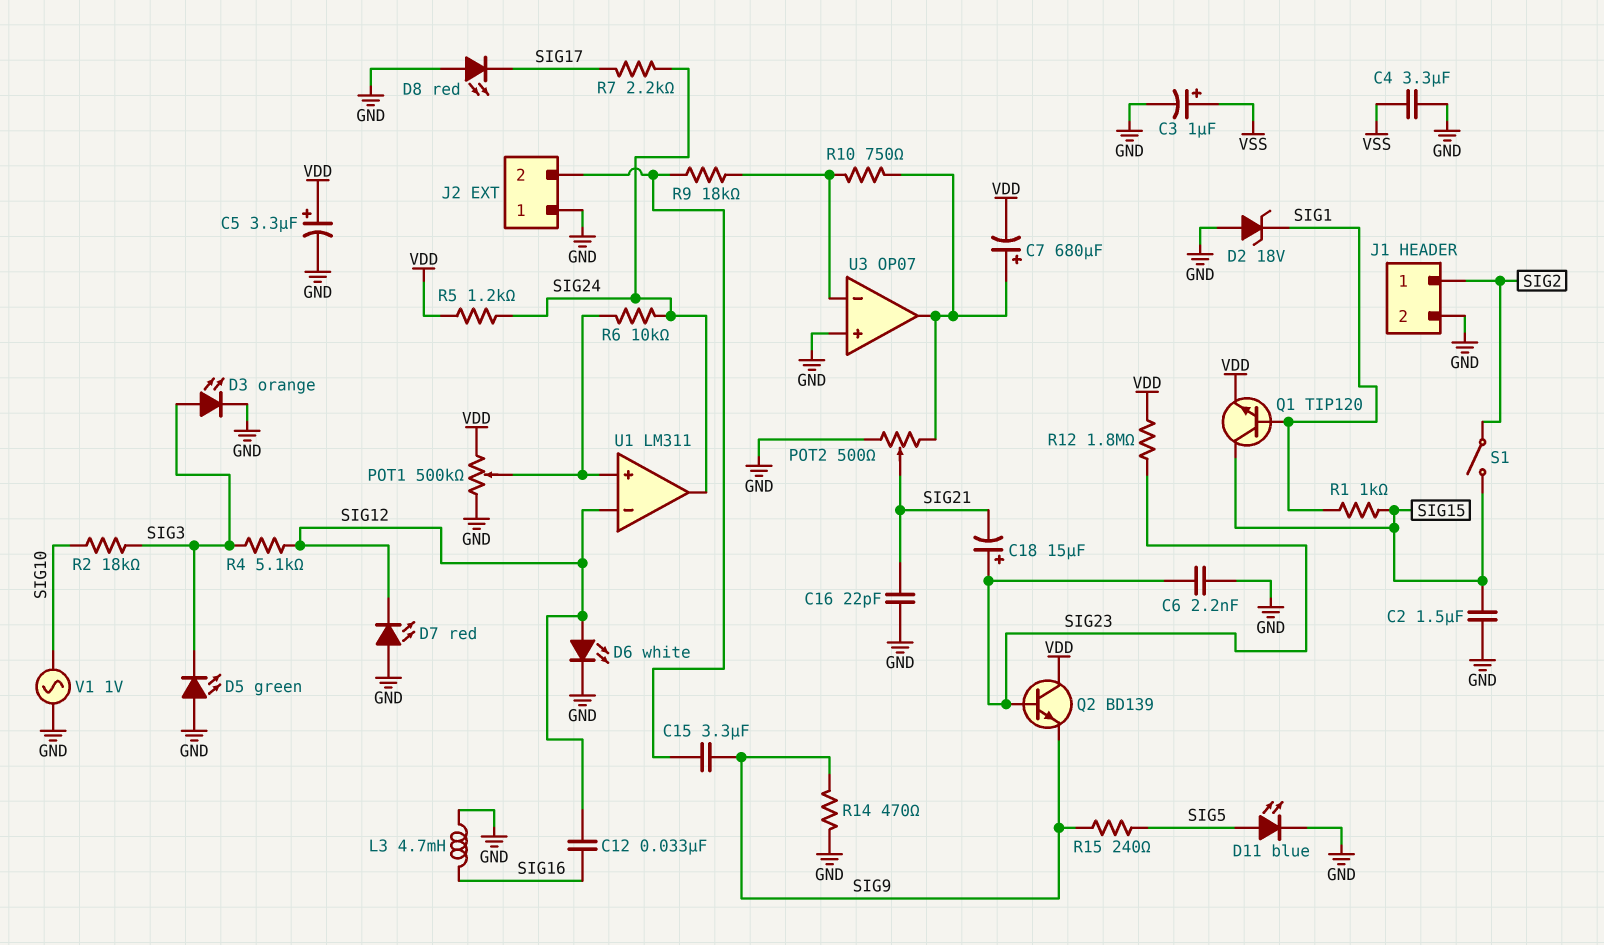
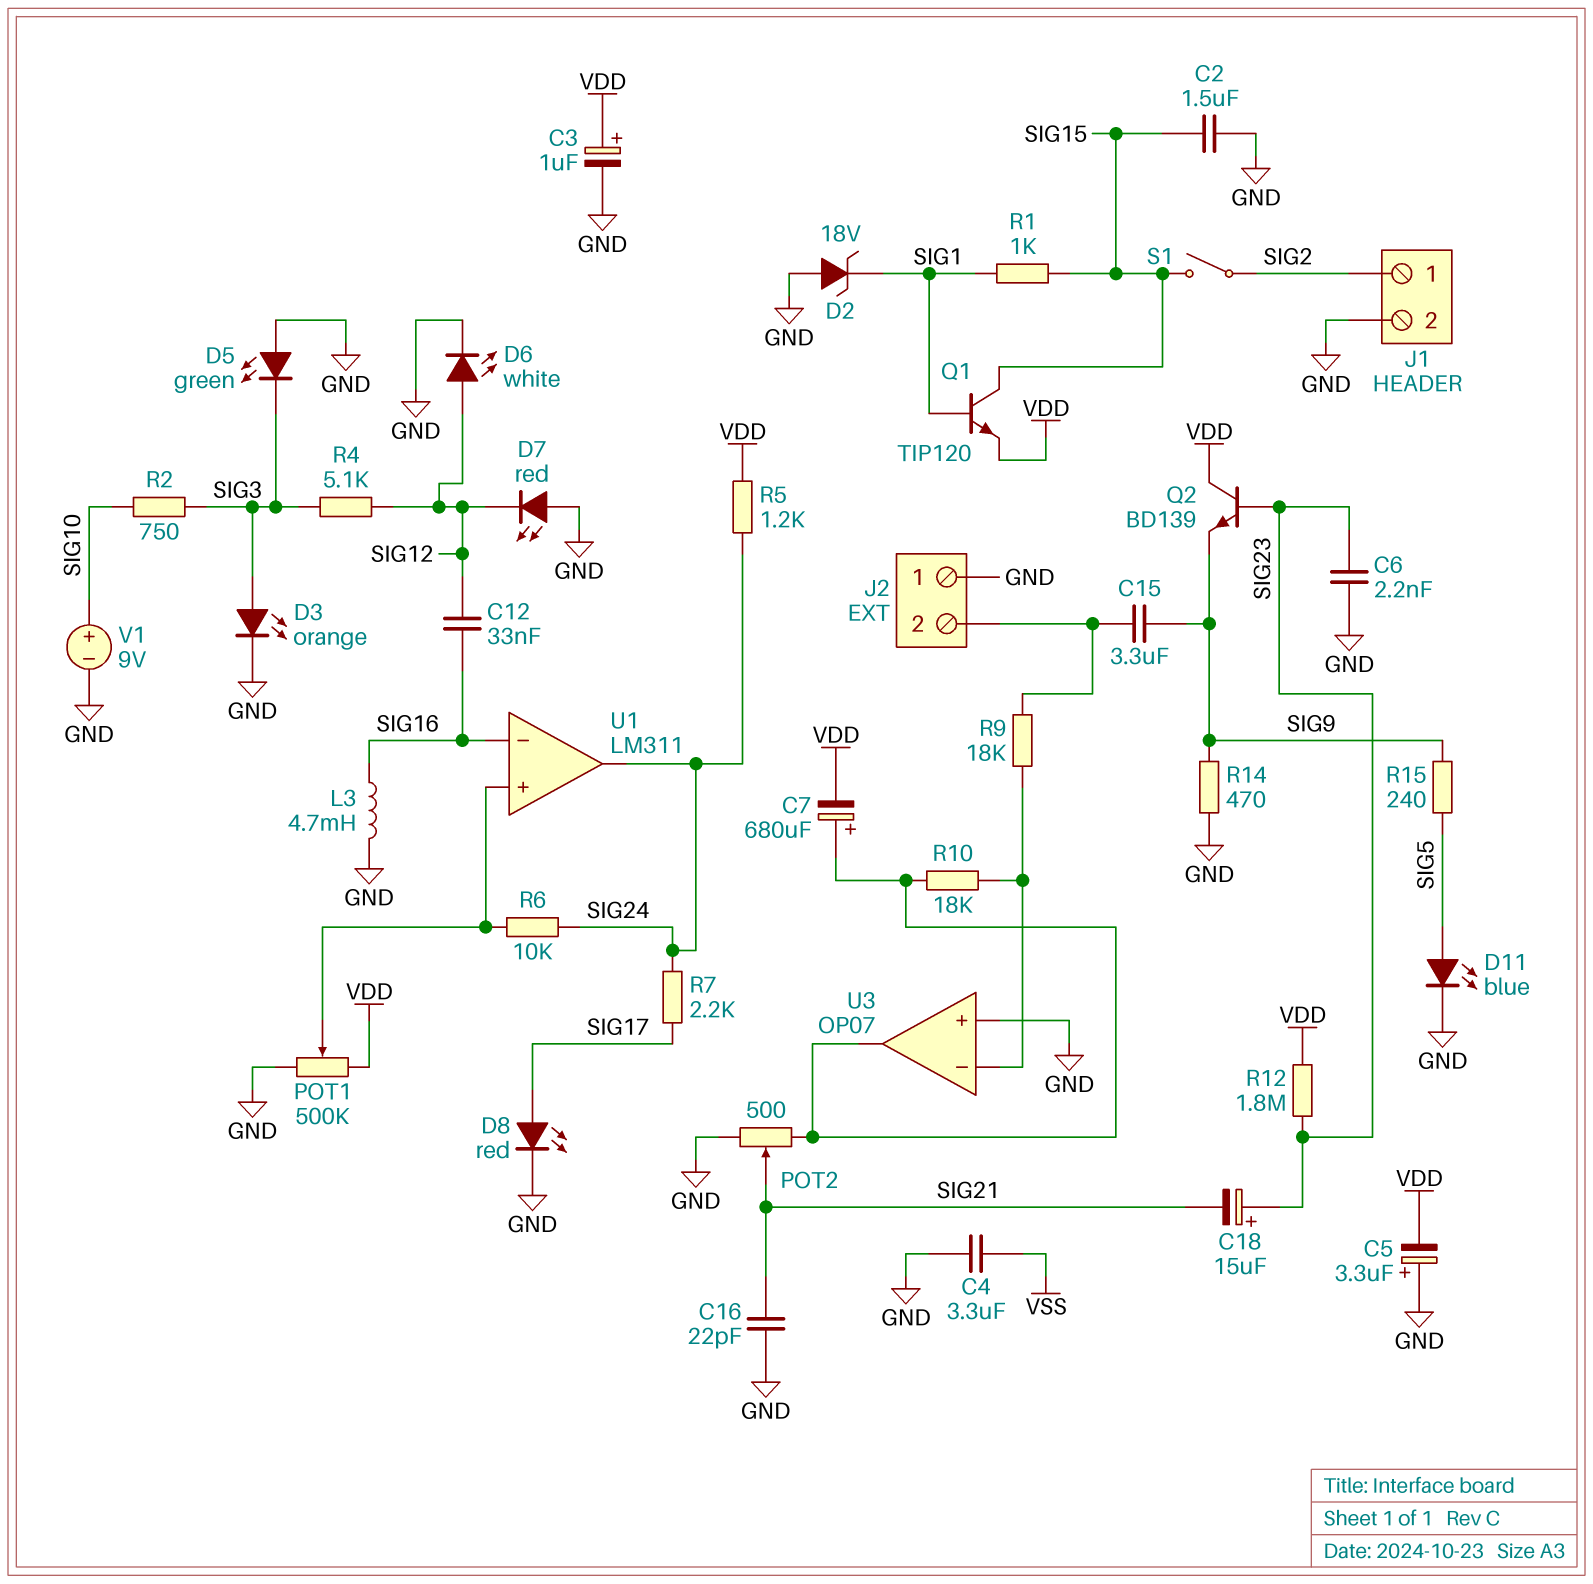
C3: 1uF (plus VSS, minus GND) -> 1uF (plus VDD, minus GND)
C5: 3.3uF (plus VDD, minus GND) -> 3.3uF (plus GND, minus VDD)
D8: LED red (A GND, K SIG17) -> LED red (A SIG17, K GND)
R2: 18k (SIG3, SIG10) -> 750 (SIG3, SIG10)
R10: 750 (U3/in-, U3/out) -> 18k (U3/in-, U3/out)
U1 pin in-: SIG12 -> SIG16
V1: AC 1V (GND, SIG10) -> 9V (plus SIG10, minus GND)

